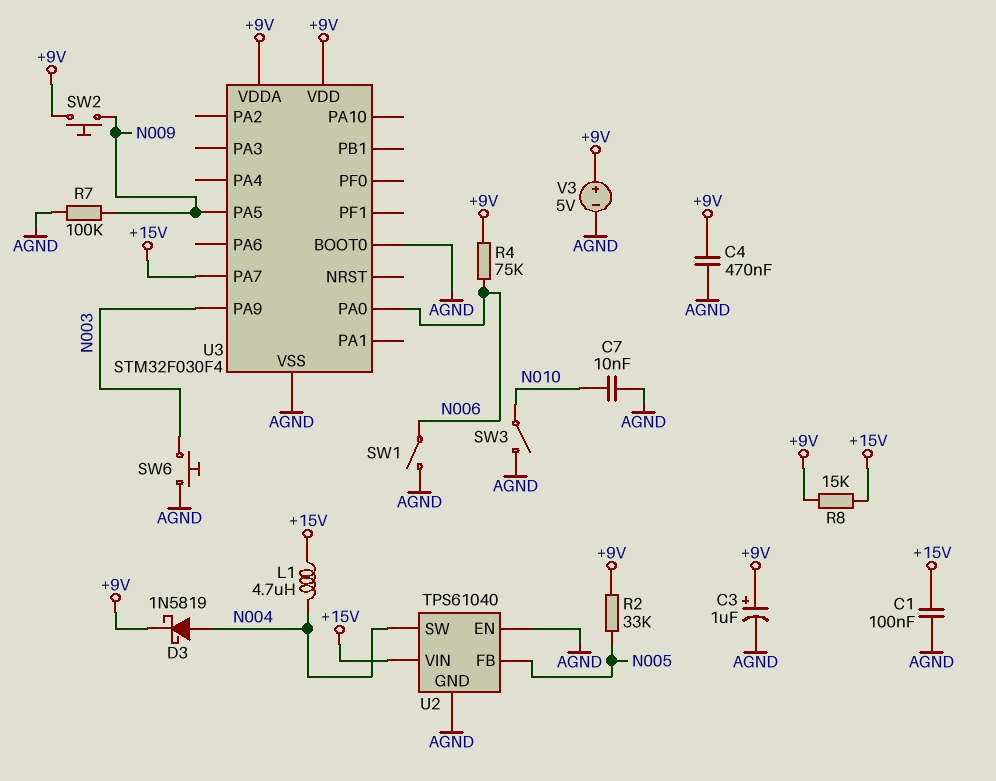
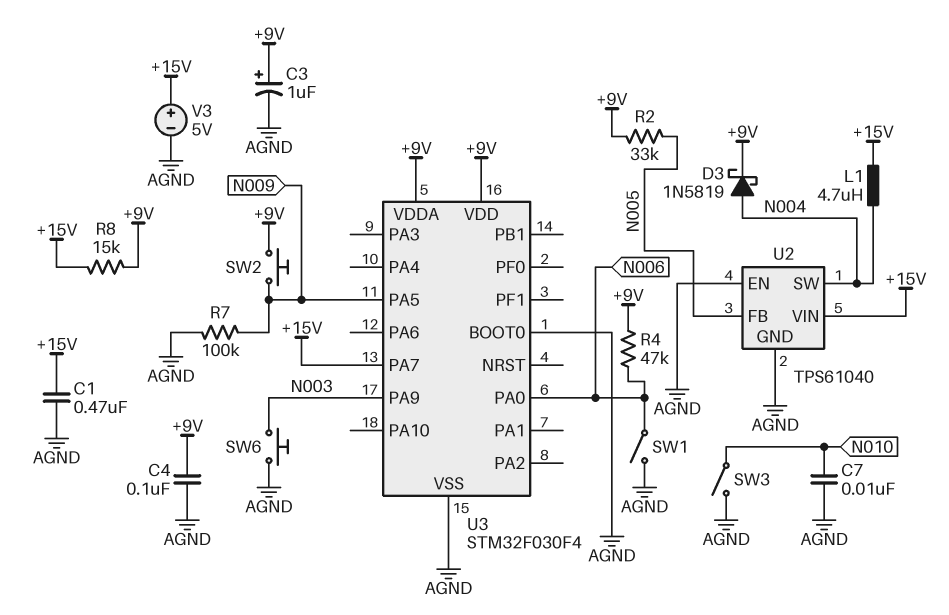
C1: 100nF (+15V, AGND) -> 470nF (+15V, AGND)
C4: 470nF (+9V, AGND) -> 100nF (+9V, AGND)
R4: 75k (+9V, N006) -> 47k (+9V, N006)
V3: 5V (plus +9V, minus AGND) -> 5V (plus +15V, minus AGND)

